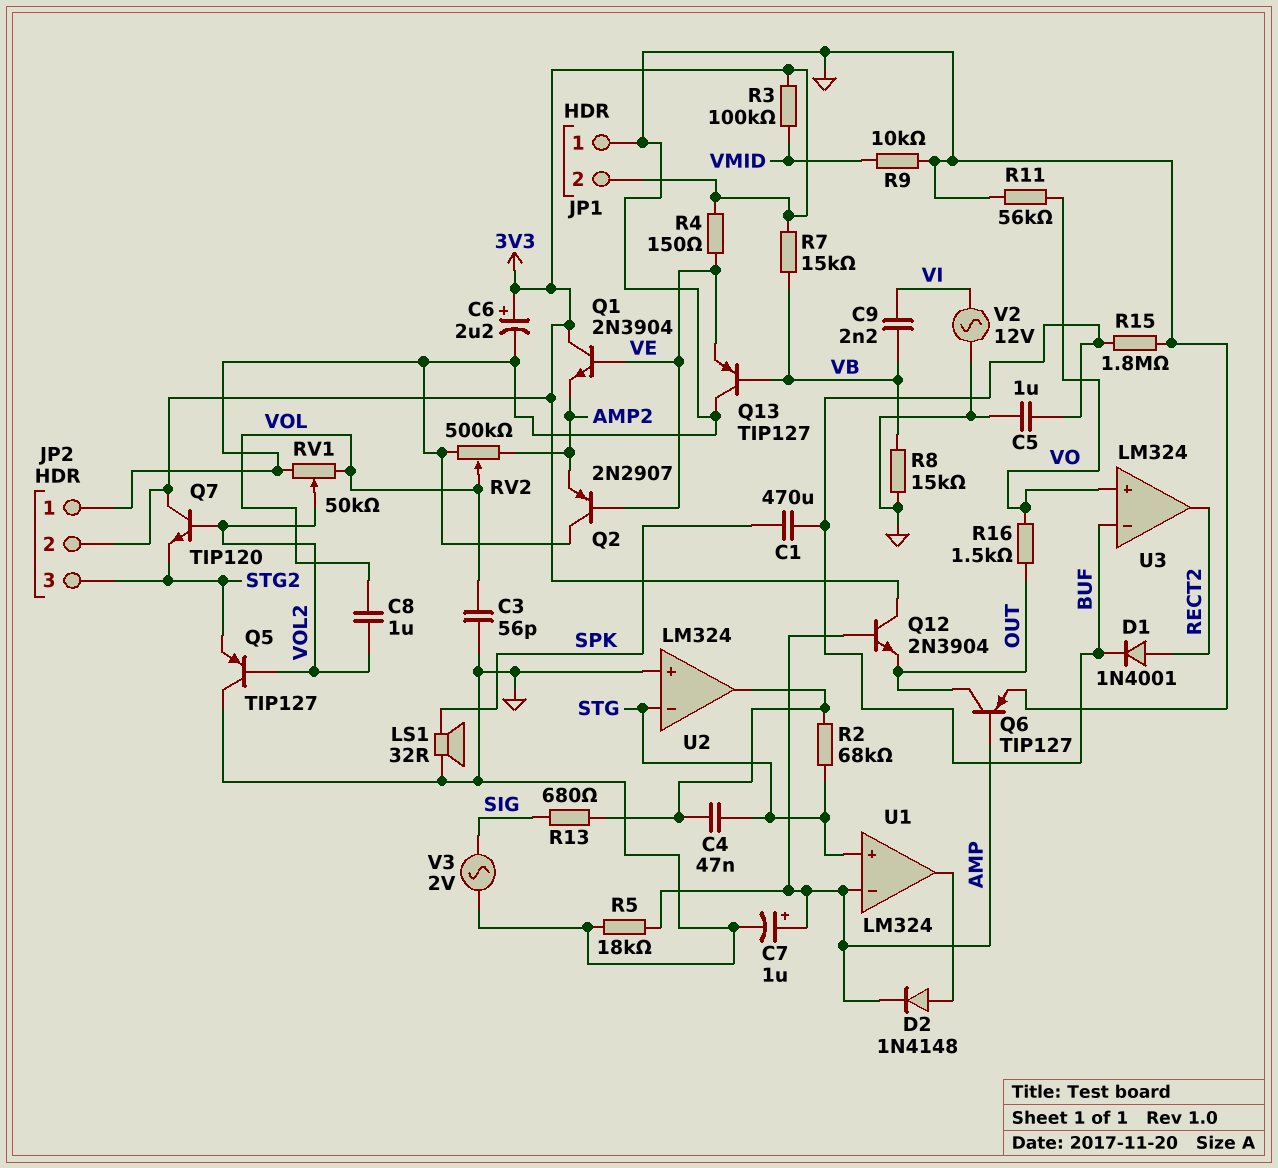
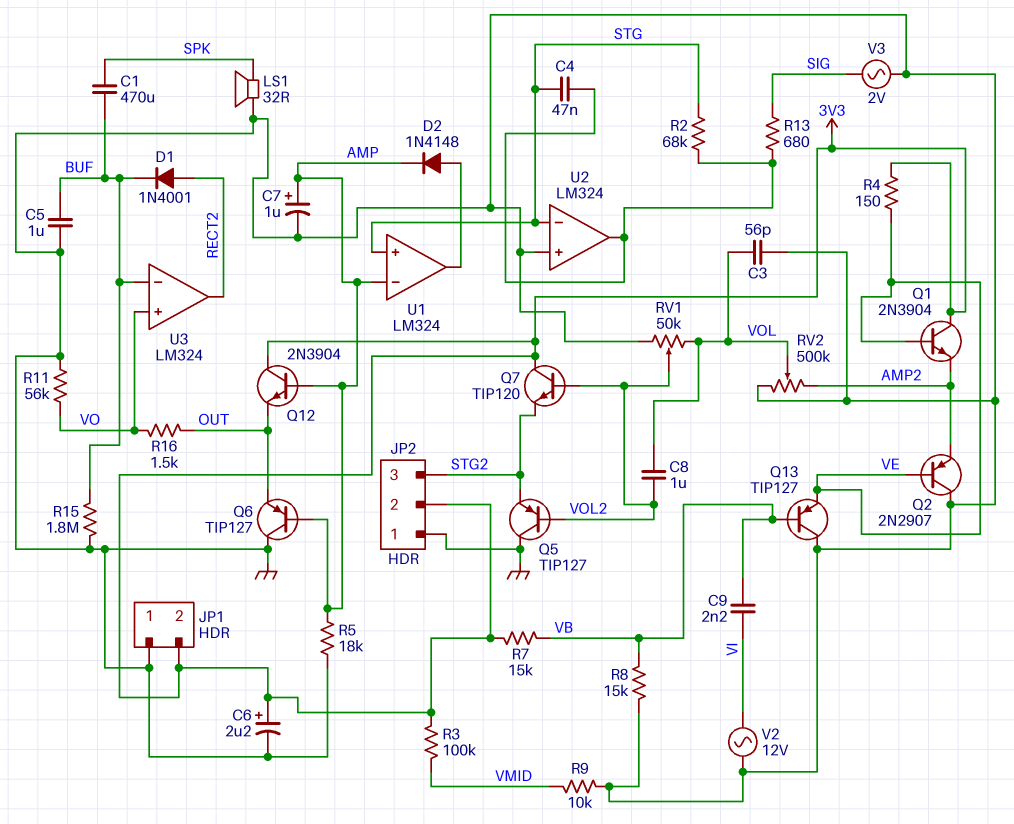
Q6: PNP TIP127 (B AMP, C OUT, E GND) -> PNP TIP127 (B AMP, C GND, E OUT)

